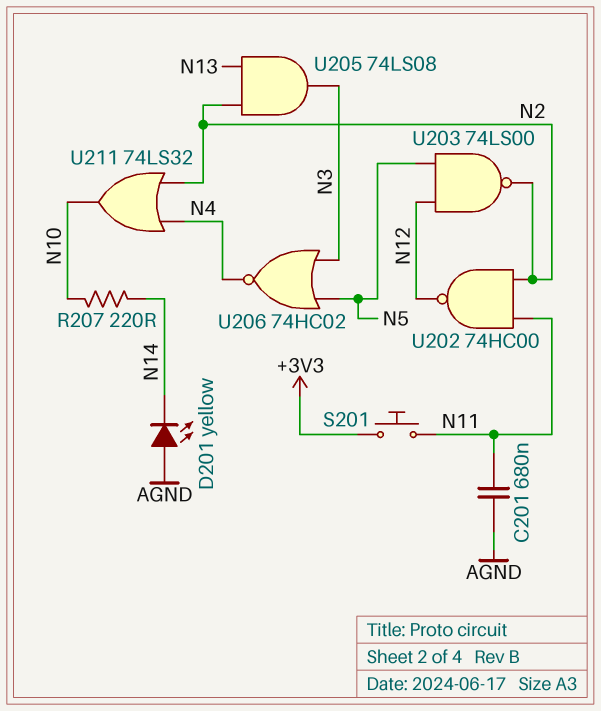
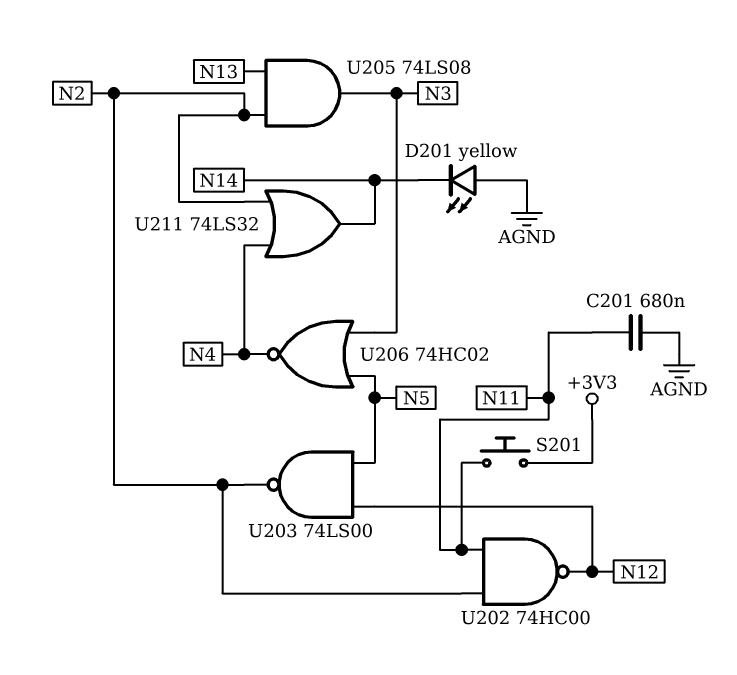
R207: 220 (N10, N14) -> none
U211: OR 74LS32 (in N2, in N4, out N10) -> OR 74LS32 (in N2, in N4, out N14)

